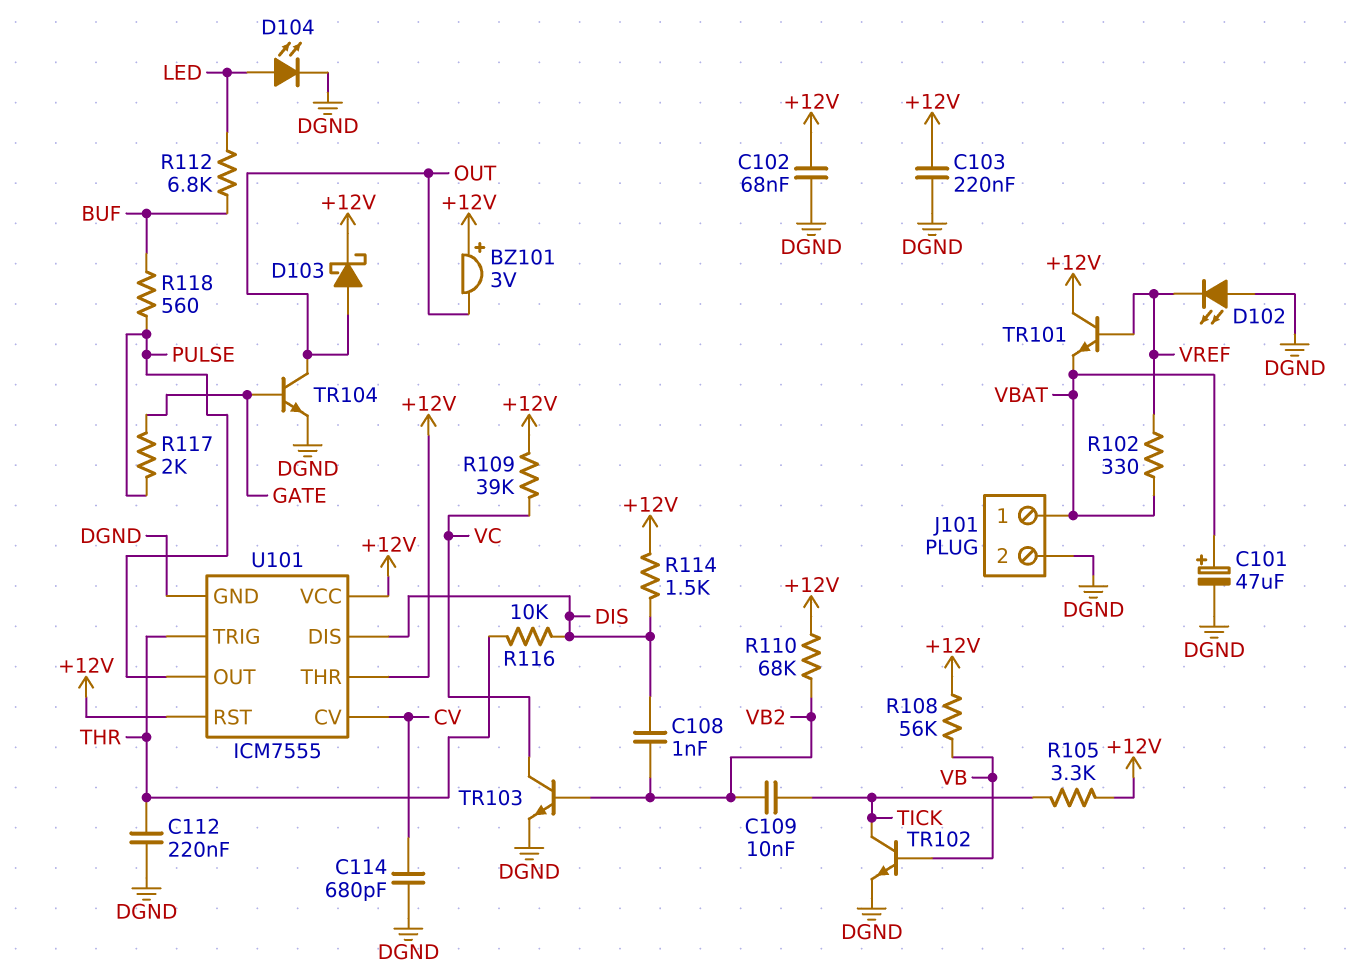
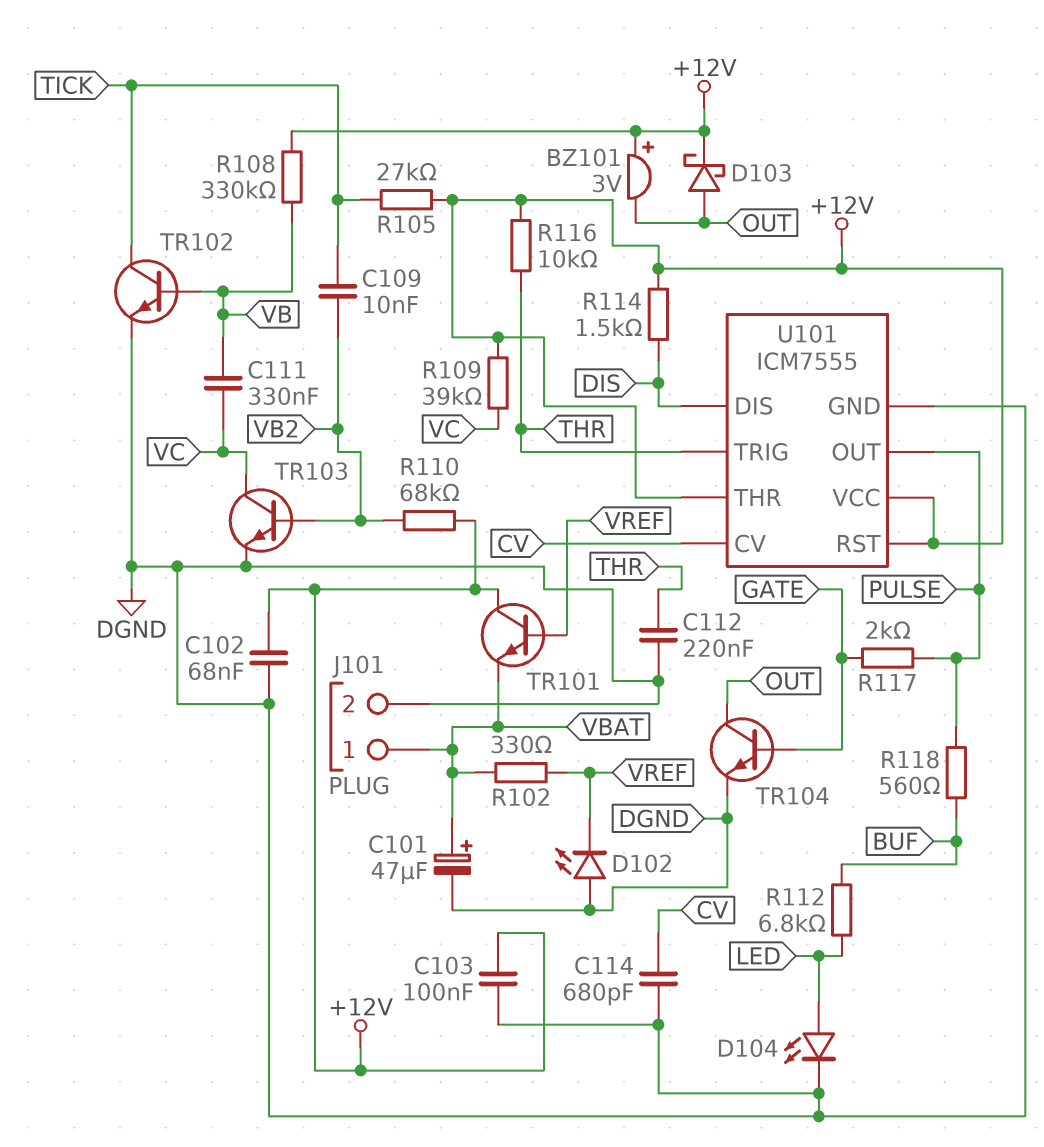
C103: 220nF (+12V, DGND) -> 100nF (+12V, DGND)
C108: 1nF (DIS, VB2) -> none
C111: none -> 330nF (VB, VC)
R105: 3.3k (+12V, TICK) -> 27k (+12V, TICK)
R108: 56k (+12V, VB) -> 330k (+12V, VB)
R116: 10k (DIS, THR) -> 10k (+12V, THR)

